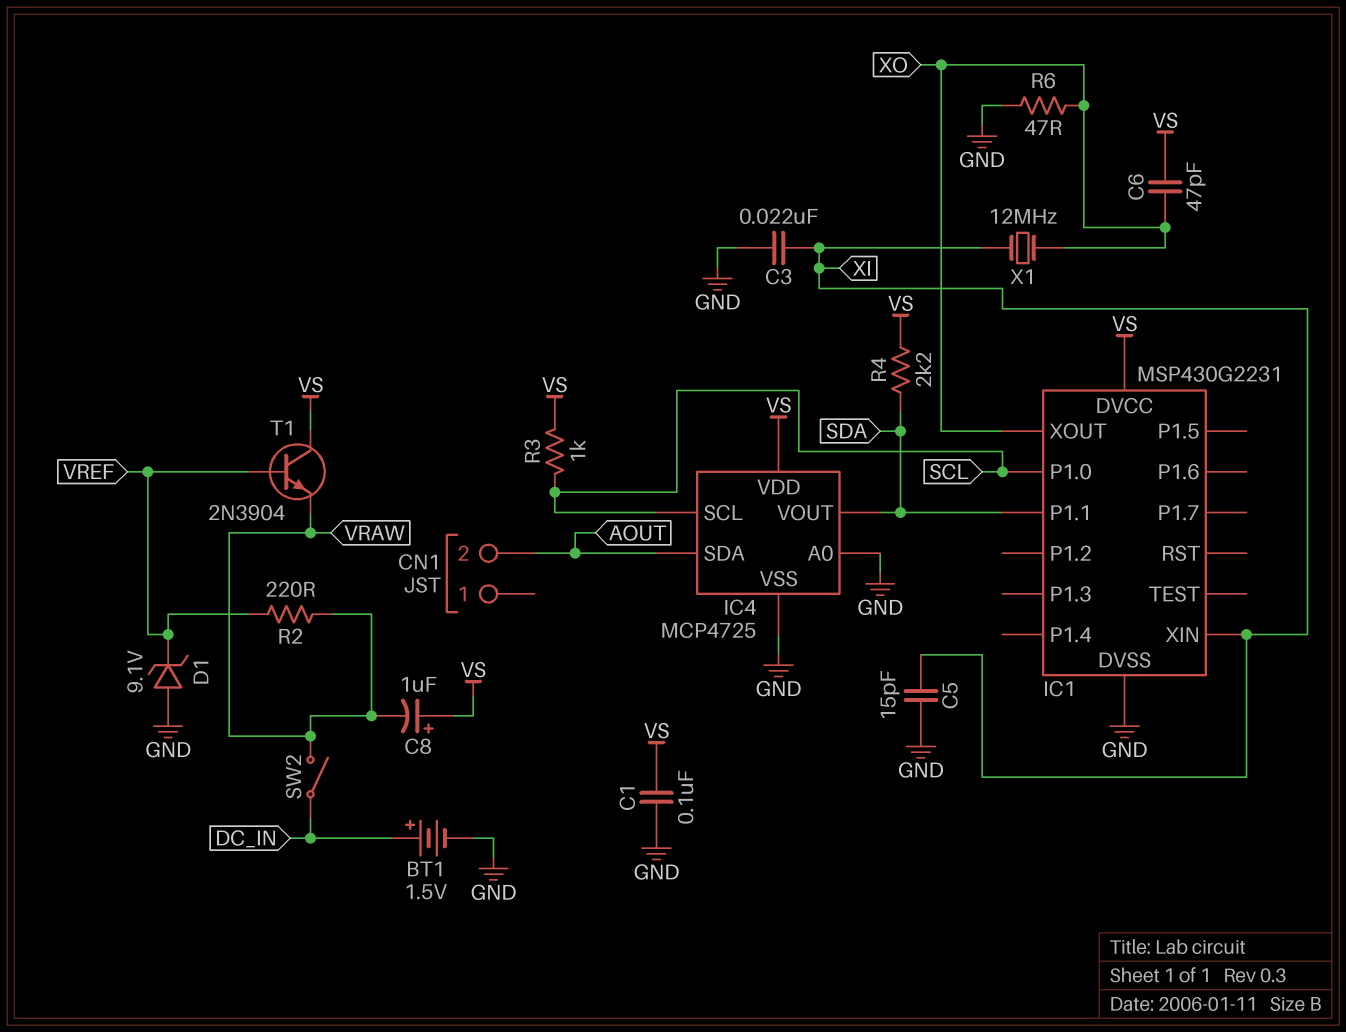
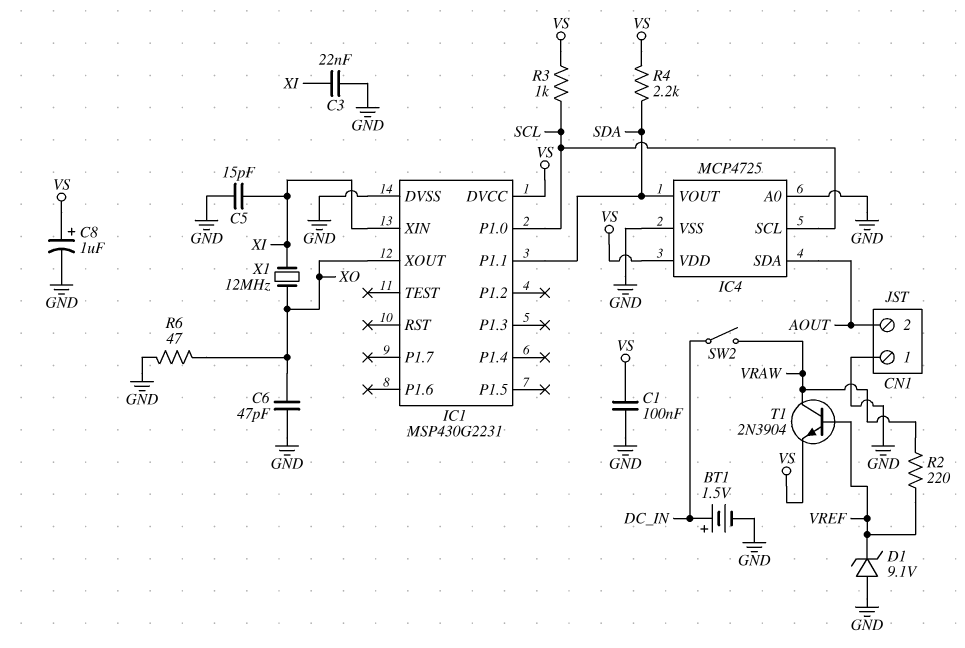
C6: 47pF (VS, XO) -> 47pF (GND, XO)
C8: 1uF (plus VS, minus VRAW) -> 1uF (plus VS, minus GND)
CN1 pin 1: none -> GND
T1: NPN 2N3904 (B VREF, C VS, E VRAW) -> NPN 2N3904 (B VREF, C VRAW, E VS)

